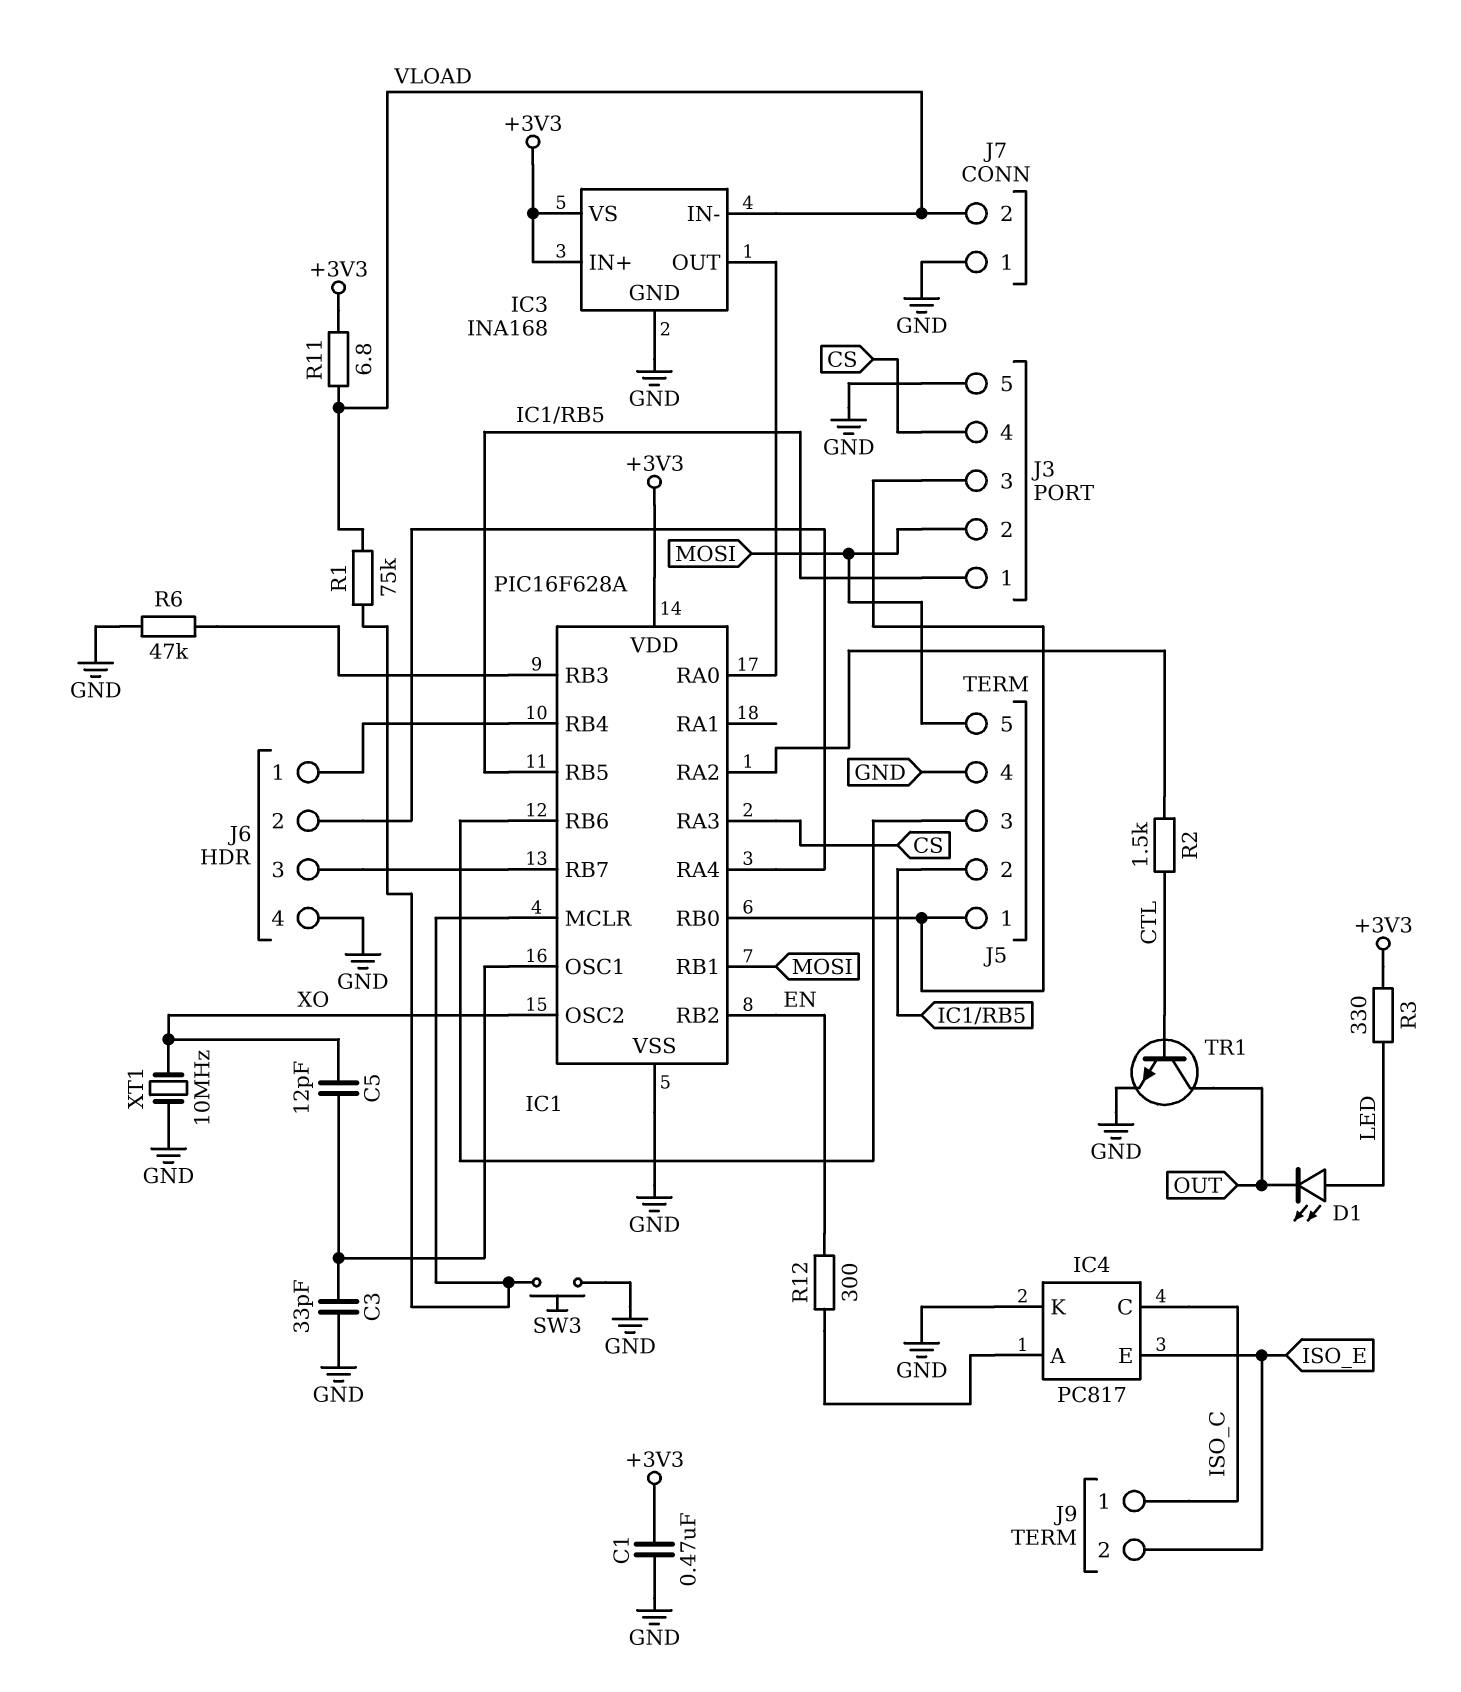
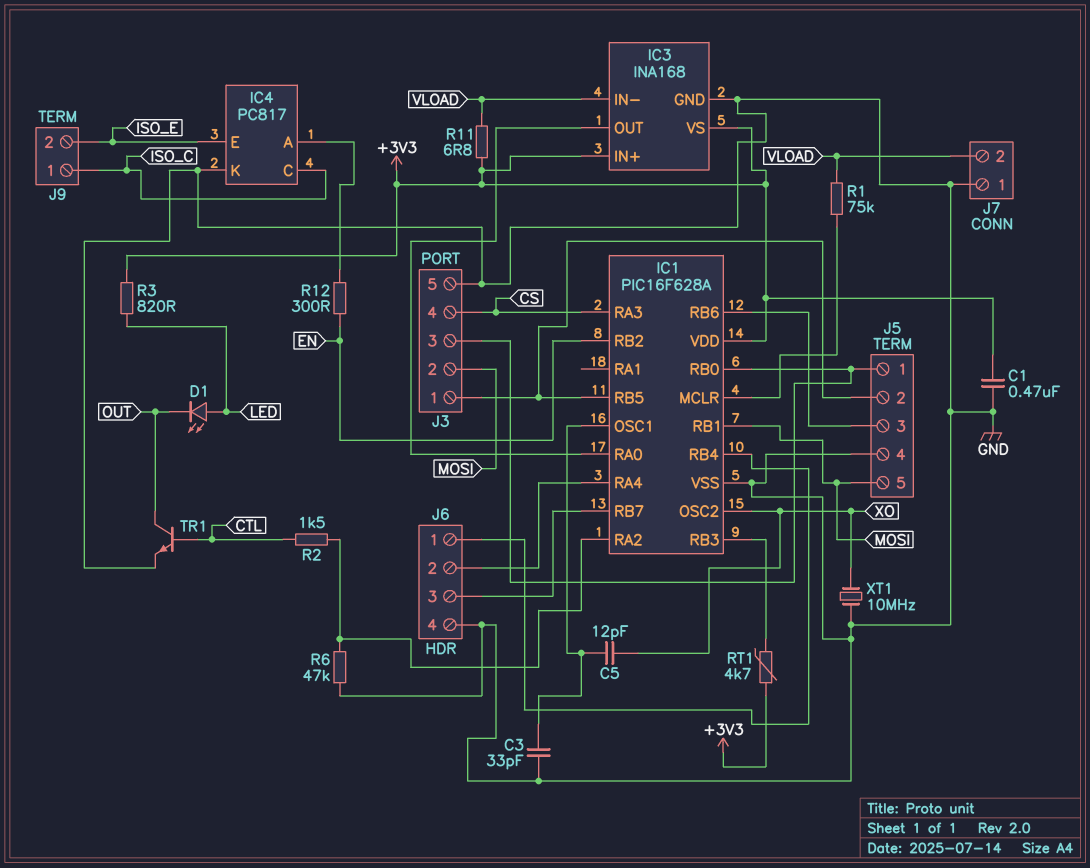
R3: 330 (+3V3, LED) -> 820 (+3V3, LED)
R6: 47k (GND, IC1/RB3) -> 47k (GND, IC1/RA2)
RT1: none -> 4.7k (+3V3, IC1/RB3)
SW3: button (GND, IC1/MCLR) -> none

